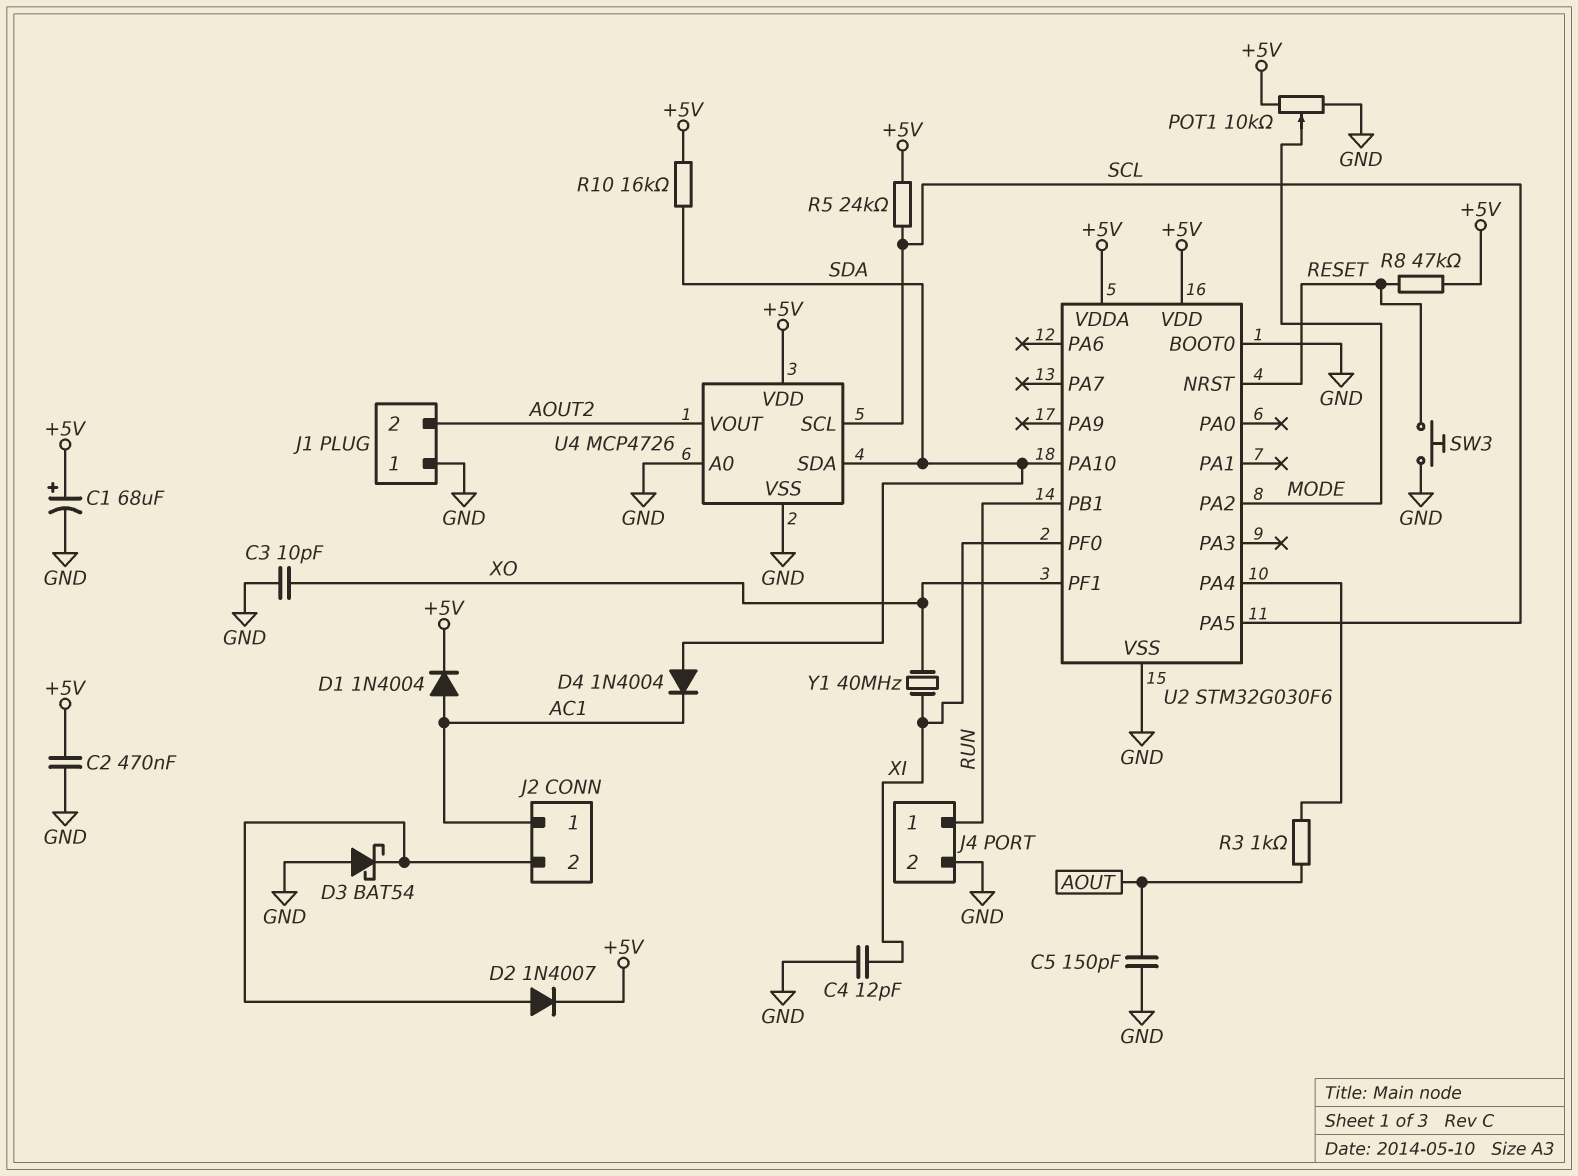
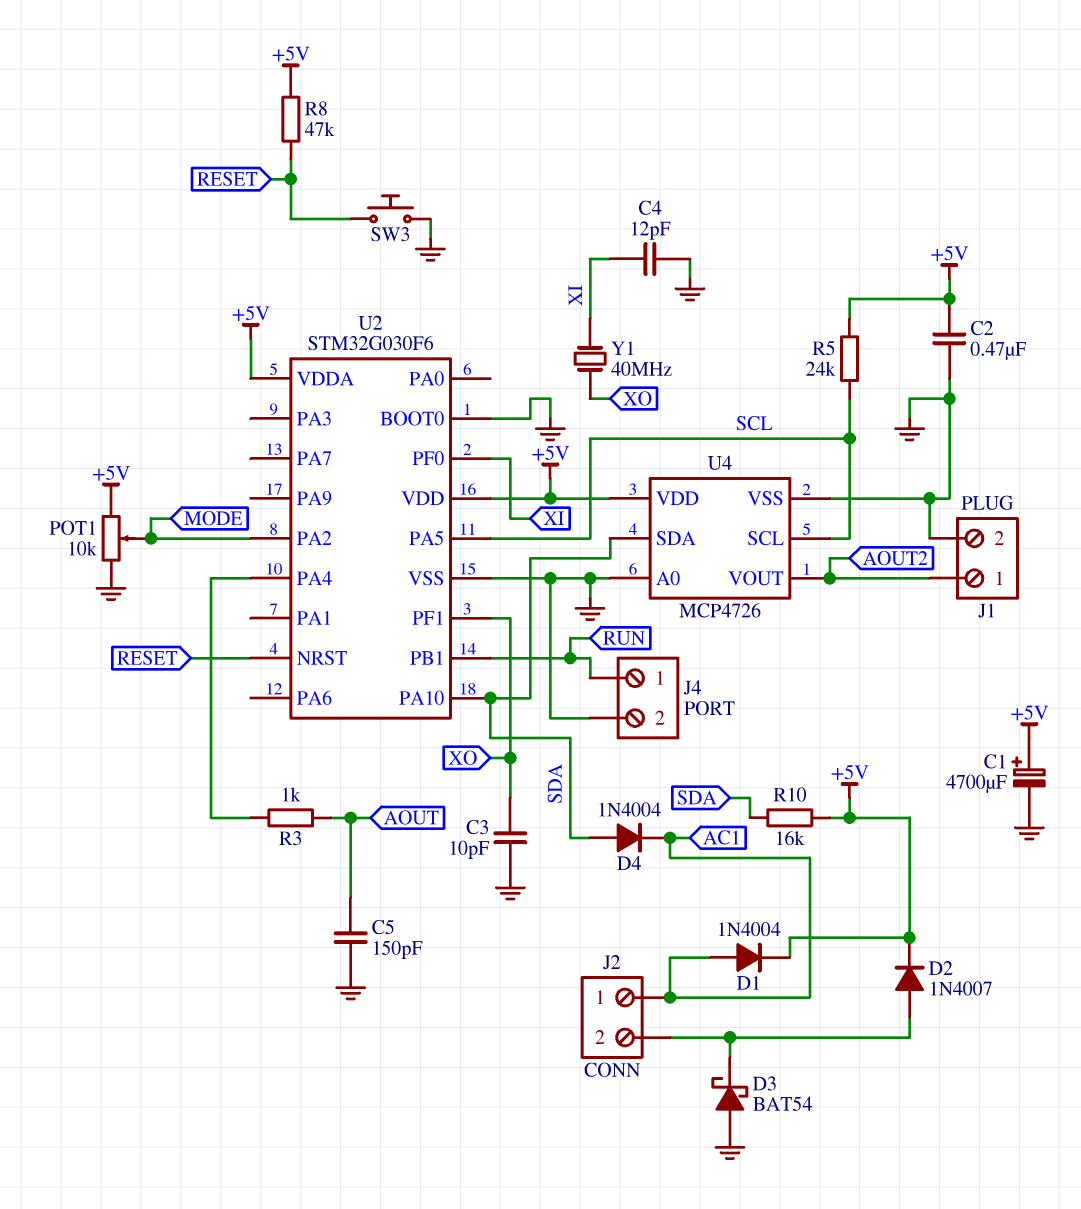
C1: 68uF (plus +5V, minus GND) -> 4700uF (plus +5V, minus GND)
J1 pin 1: GND -> AOUT2
J1 pin 2: AOUT2 -> GND

